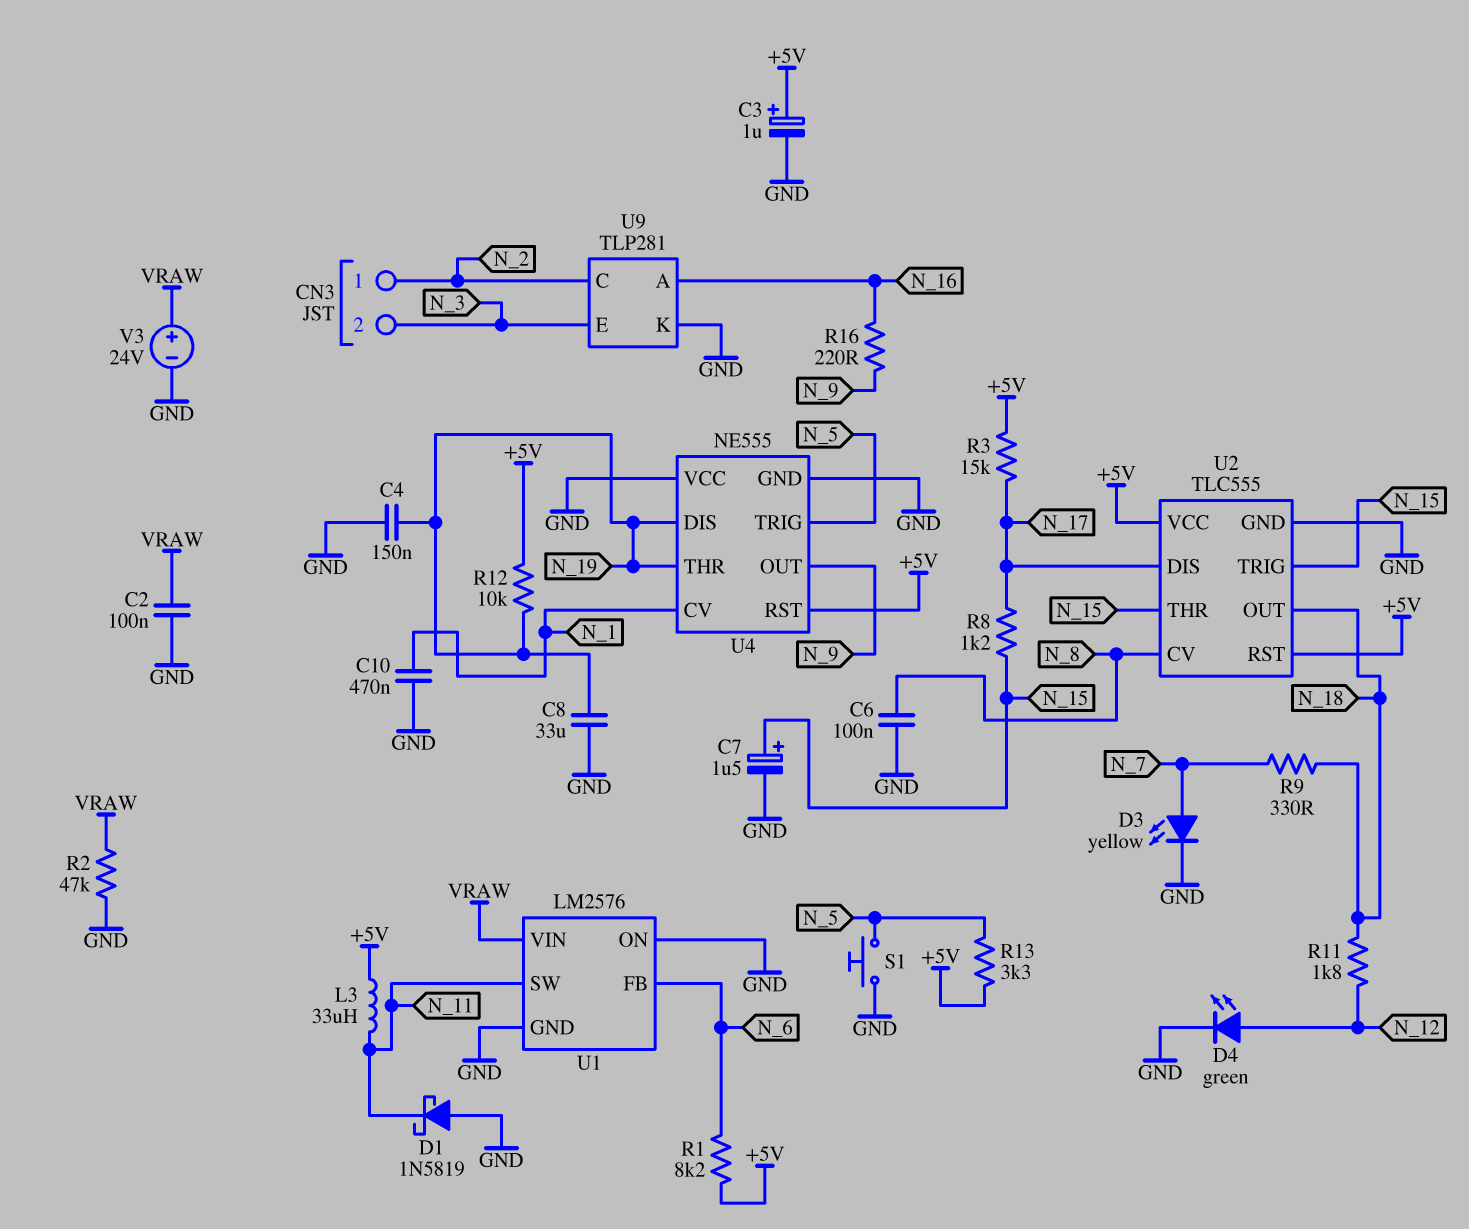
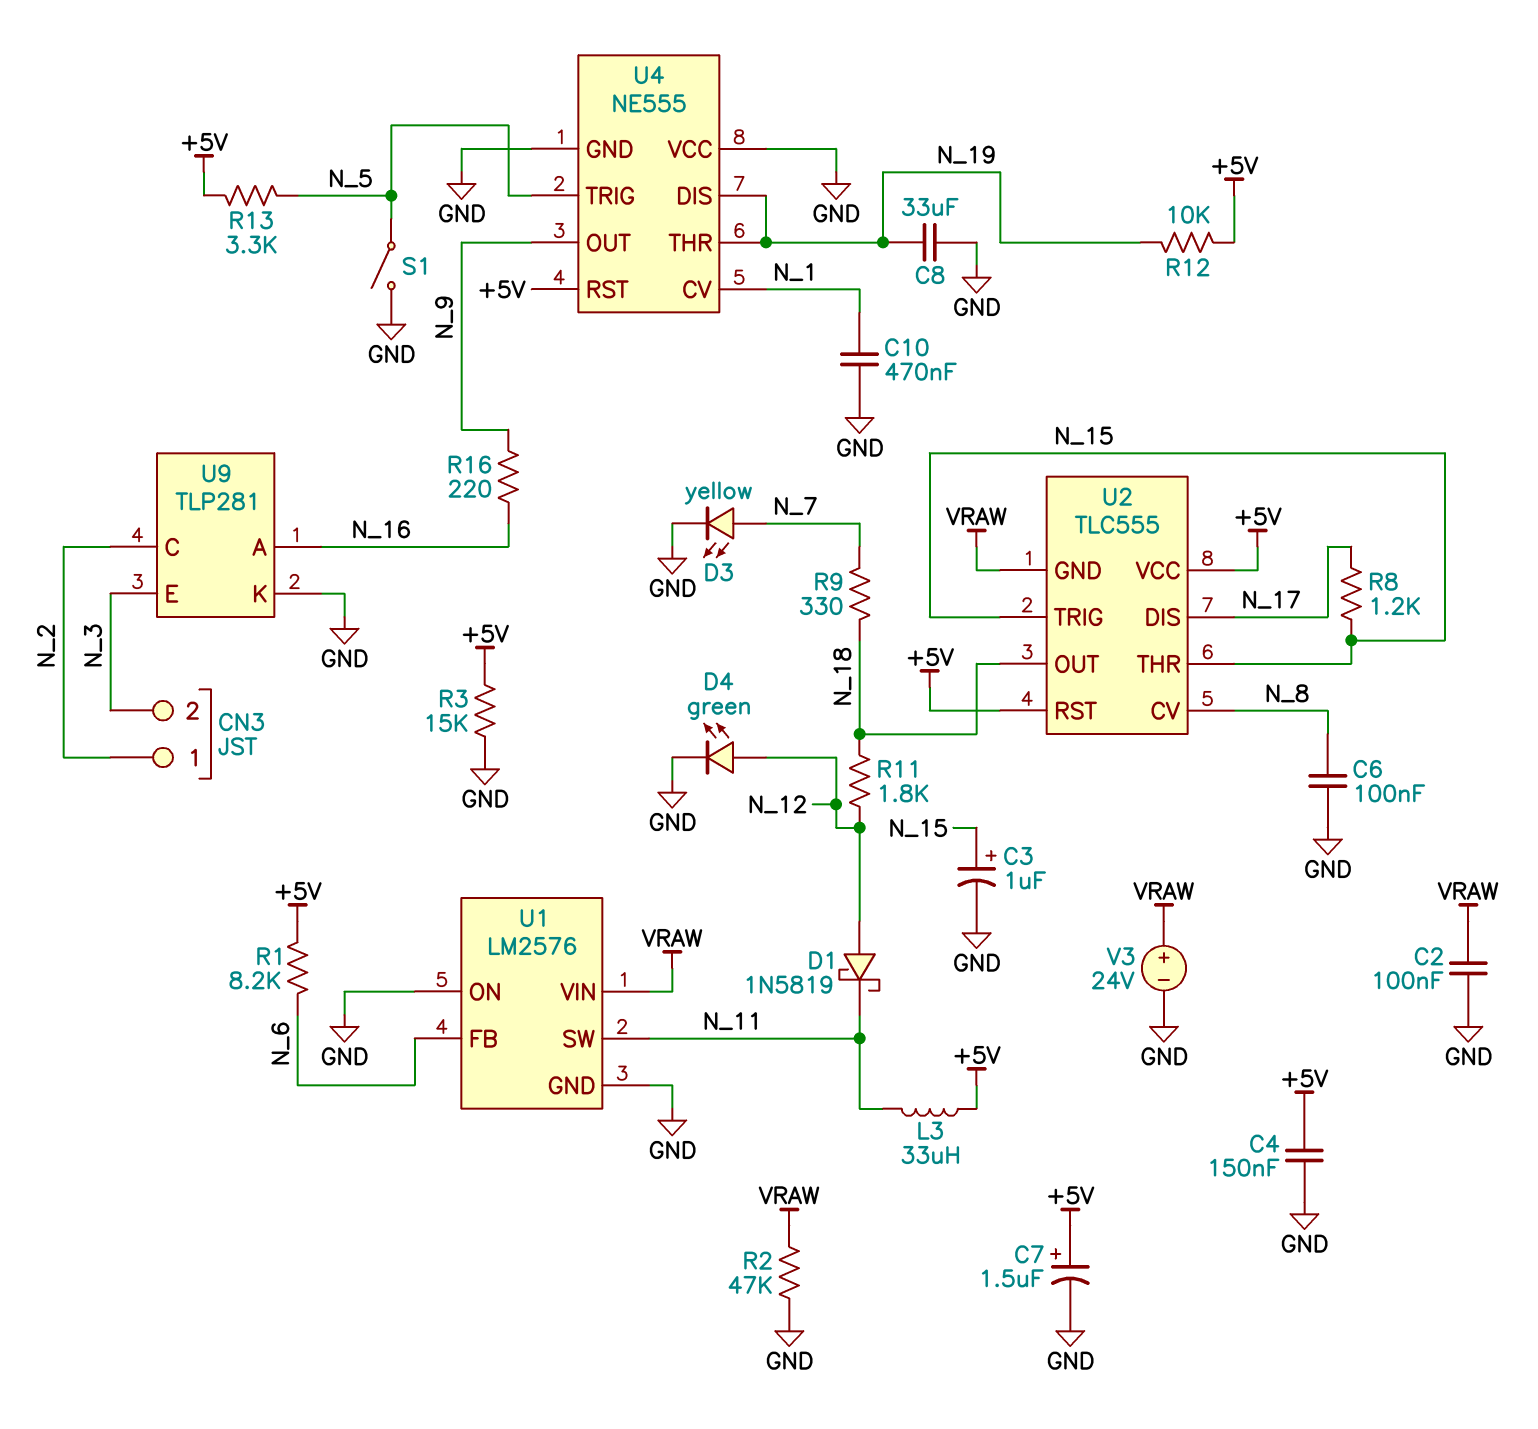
C3: 1uF (plus +5V, minus GND) -> 1uF (plus N_15, minus GND)
C4: 150nF (GND, N_19) -> 150nF (+5V, GND)
C7: 1.5uF (plus N_15, minus GND) -> 1.5uF (plus +5V, minus GND)
D1: schottky 1N5819 (A GND, K N_11) -> schottky 1N5819 (A N_12, K N_11)
R3: 15k (+5V, N_17) -> 15k (+5V, GND)
S1: button (GND, N_5) -> switch (GND, N_5)
U2 pin GND: GND -> VRAW

